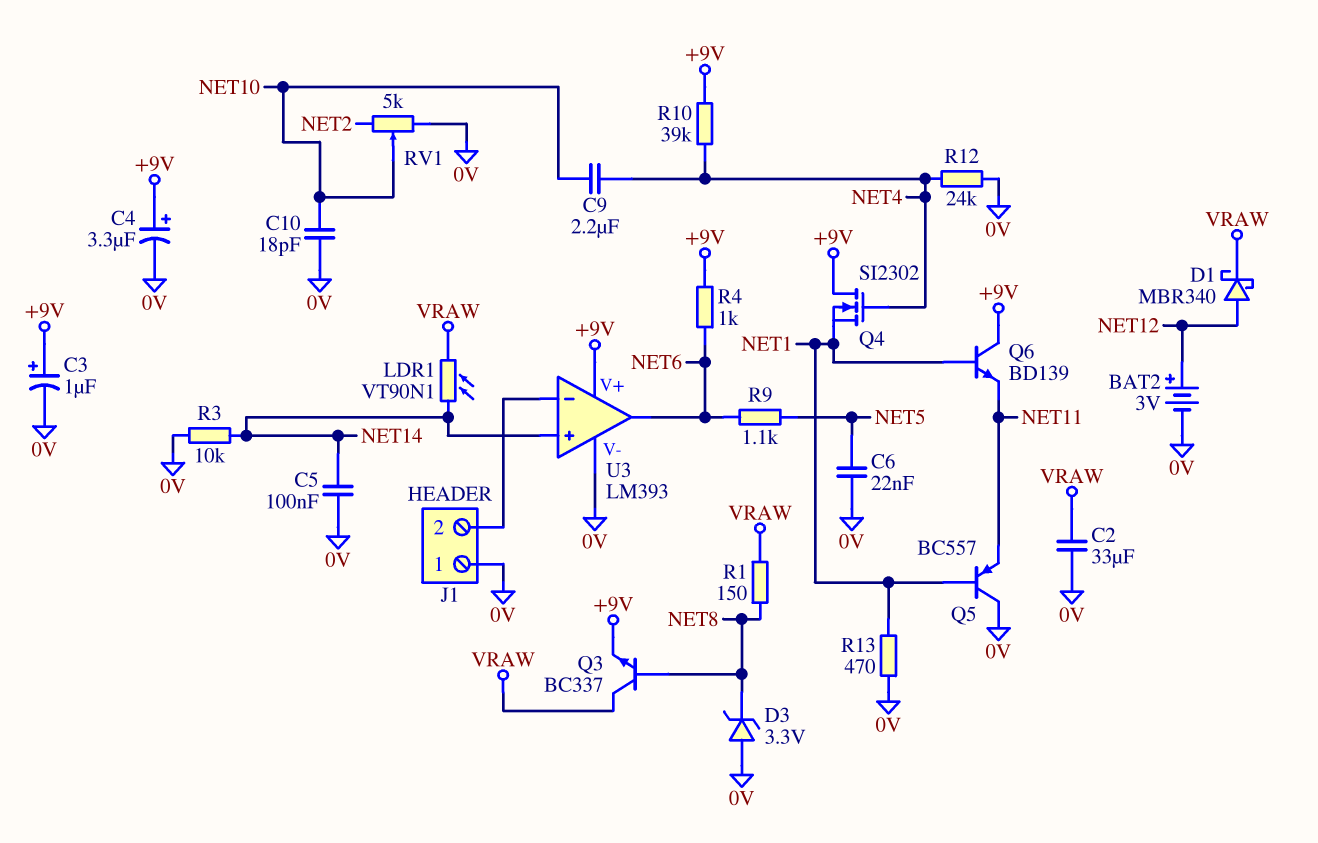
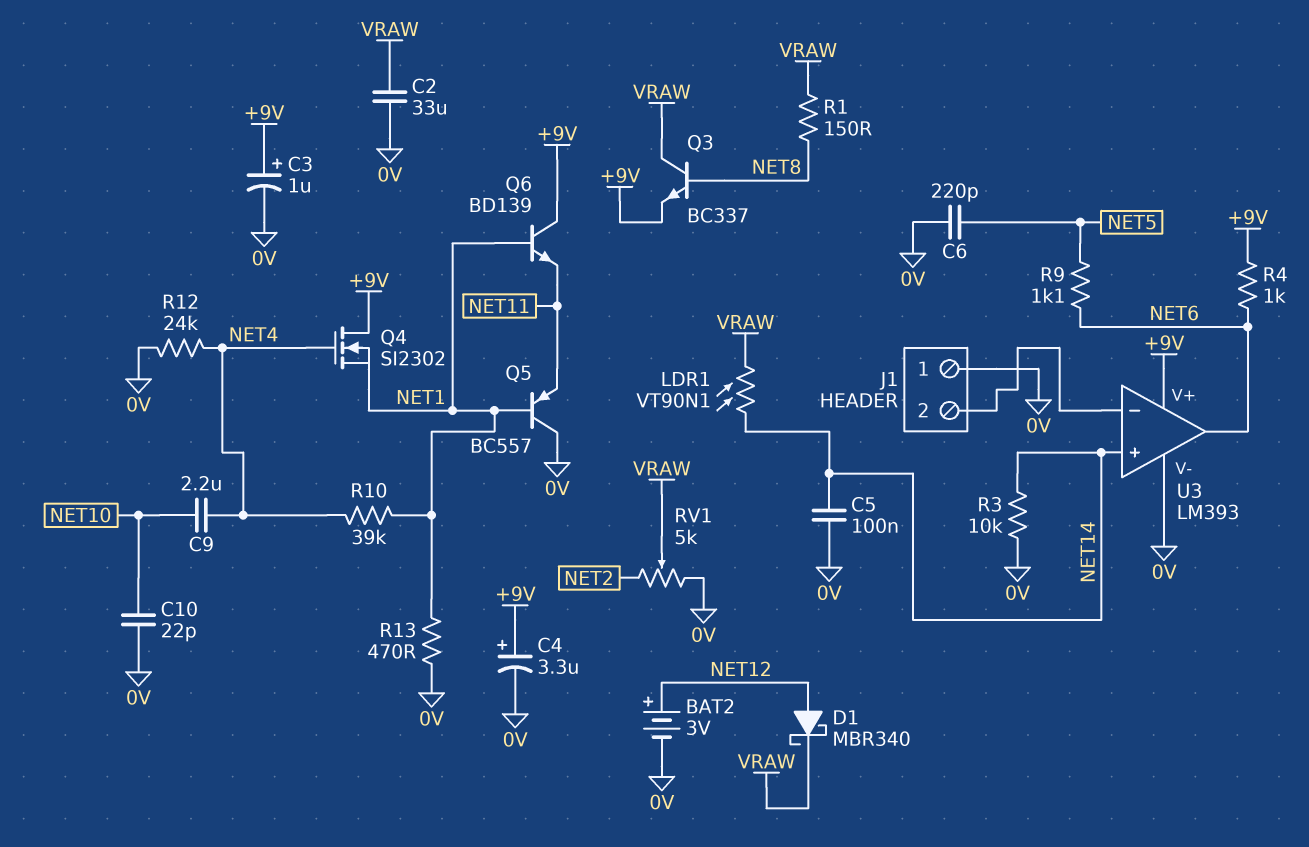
C6: 22nF (0V, NET5) -> 220pF (0V, NET5)
C10: 18pF (0V, NET10) -> 22pF (0V, NET10)
D3: zener 3.3V (A 0V, K NET8) -> none
R10: 39k (+9V, NET4) -> 39k (NET1, NET4)
RV1: 5k (0V, NET2, wiper NET10) -> 5k (0V, NET2, wiper VRAW)

